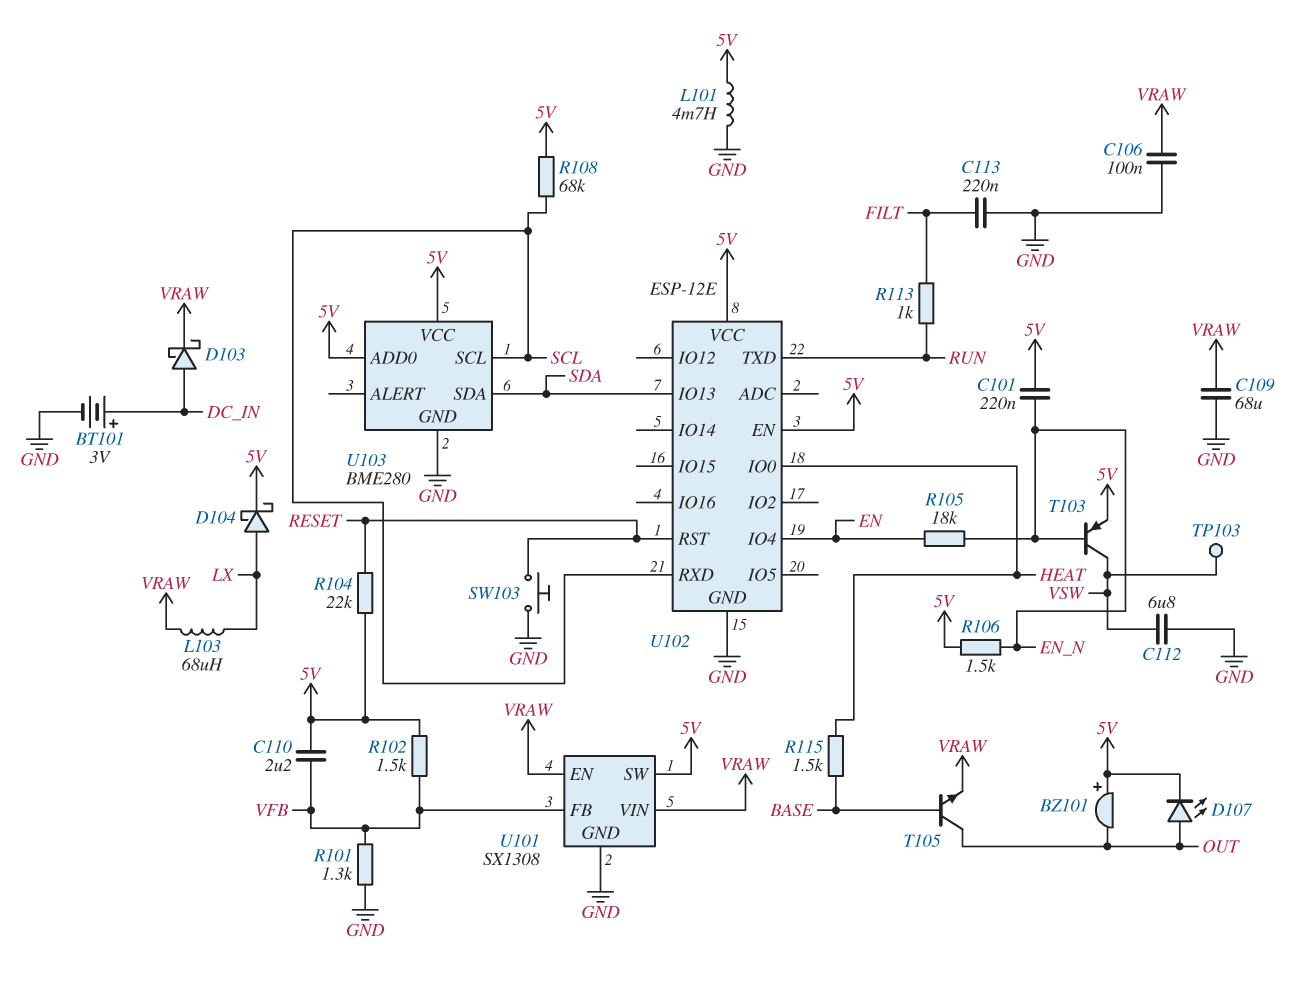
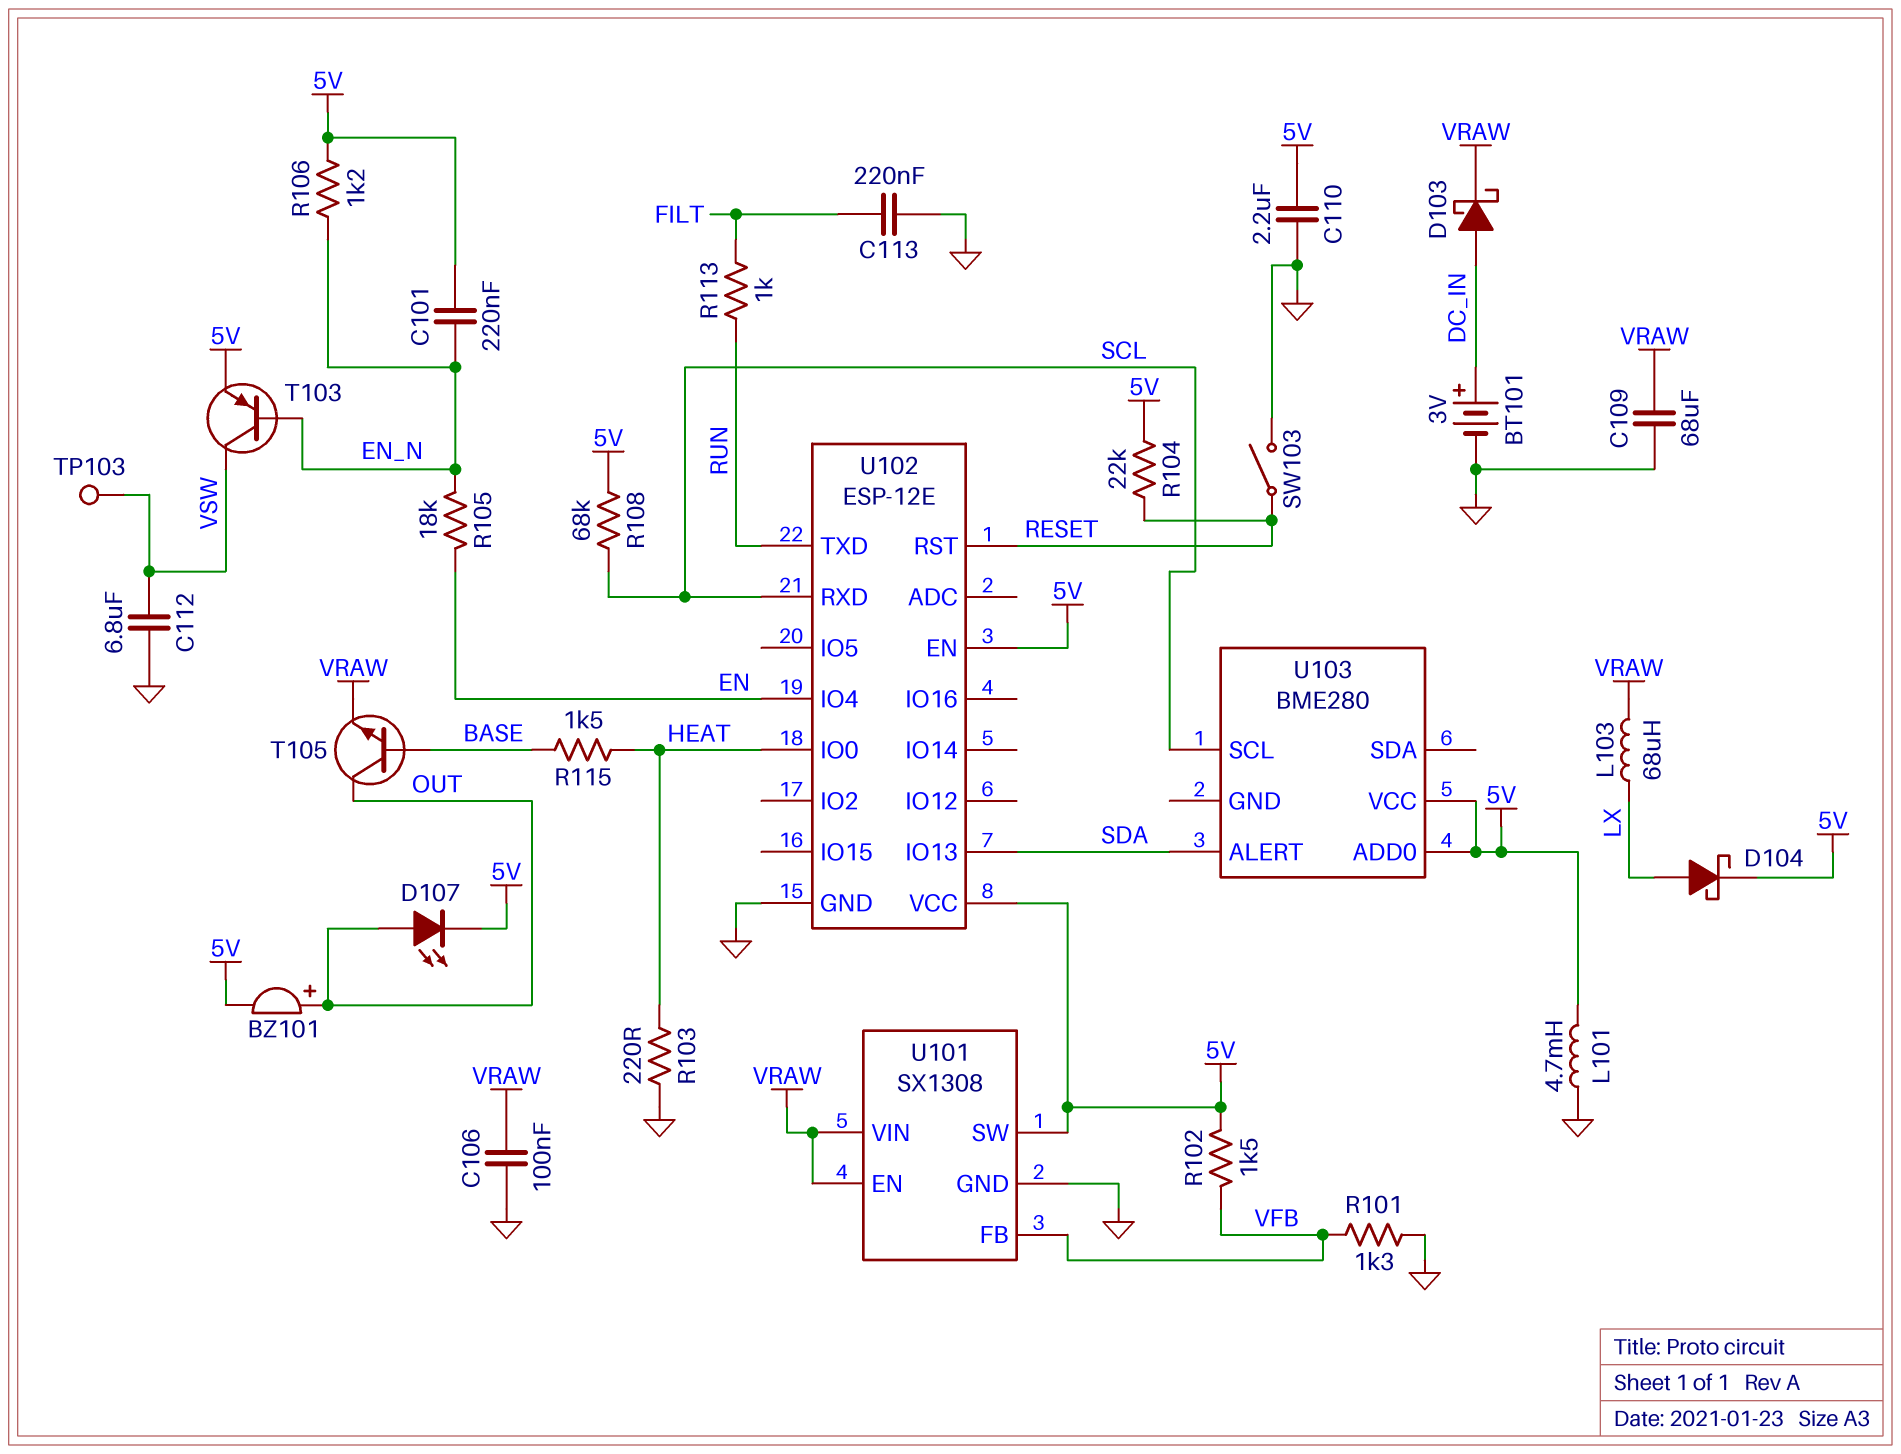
BZ101: buzzer (plus 5V, minus OUT) -> buzzer (plus OUT, minus 5V)
C110: 2.2uF (5V, VFB) -> 2.2uF (5V, GND)
R103: none -> 220 (GND, HEAT)
R106: 1.5k (5V, EN_N) -> 1.2k (5V, EN_N)
SW103: button (GND, RESET) -> switch (GND, RESET)
U103 pin ALERT: none -> SDA
U103 pin GND: GND -> none
U103 pin SDA: SDA -> none

